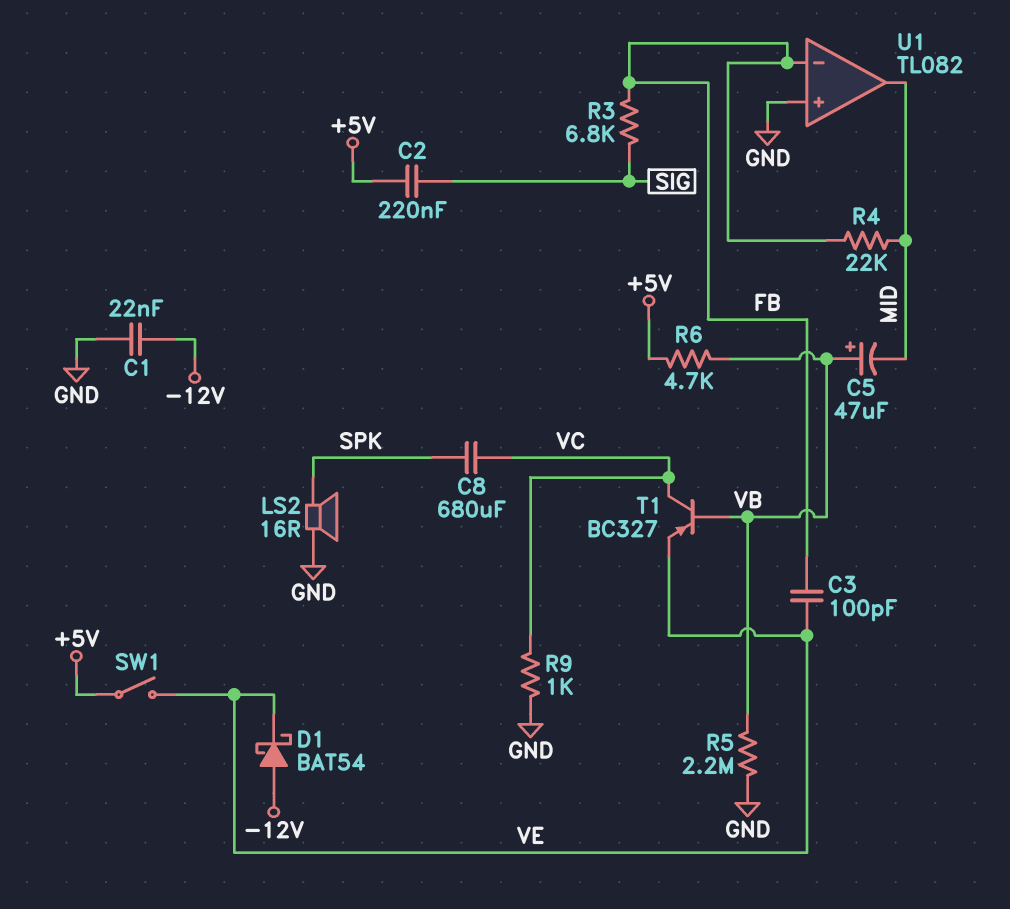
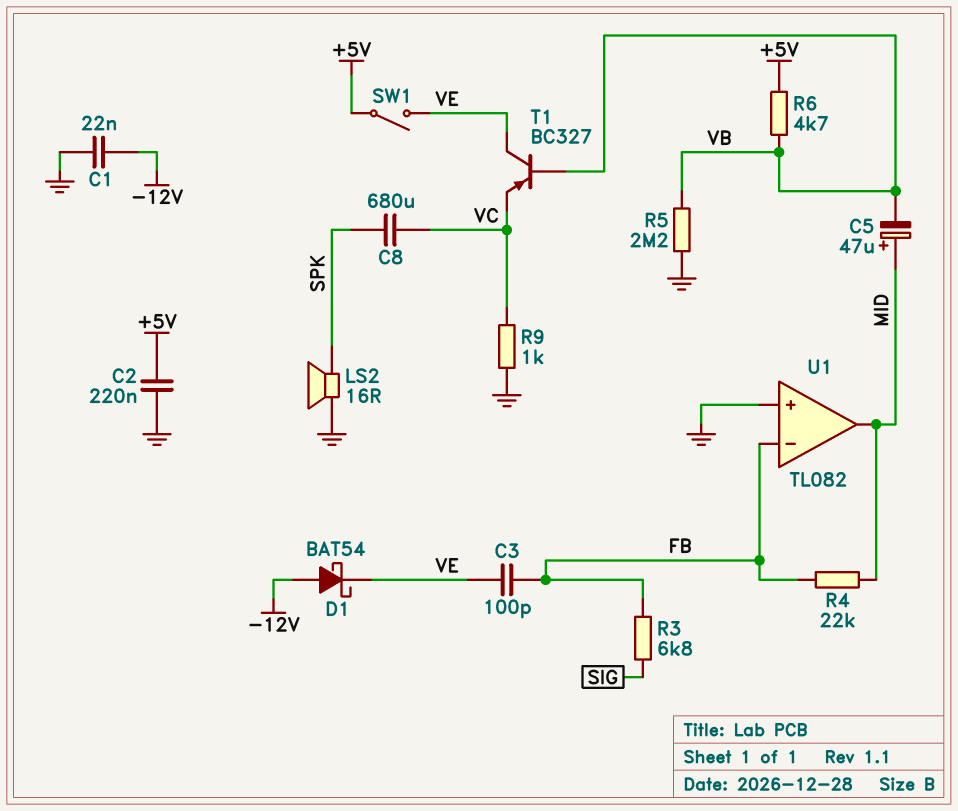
C2: 220nF (+5V, SIG) -> 220nF (+5V, GND)
C5: 47uF (plus VB, minus MID) -> 47uF (plus MID, minus VB)
T1: PNP BC327 (B VB, C VC, E VE) -> PNP BC327 (B VB, C VE, E VC)

